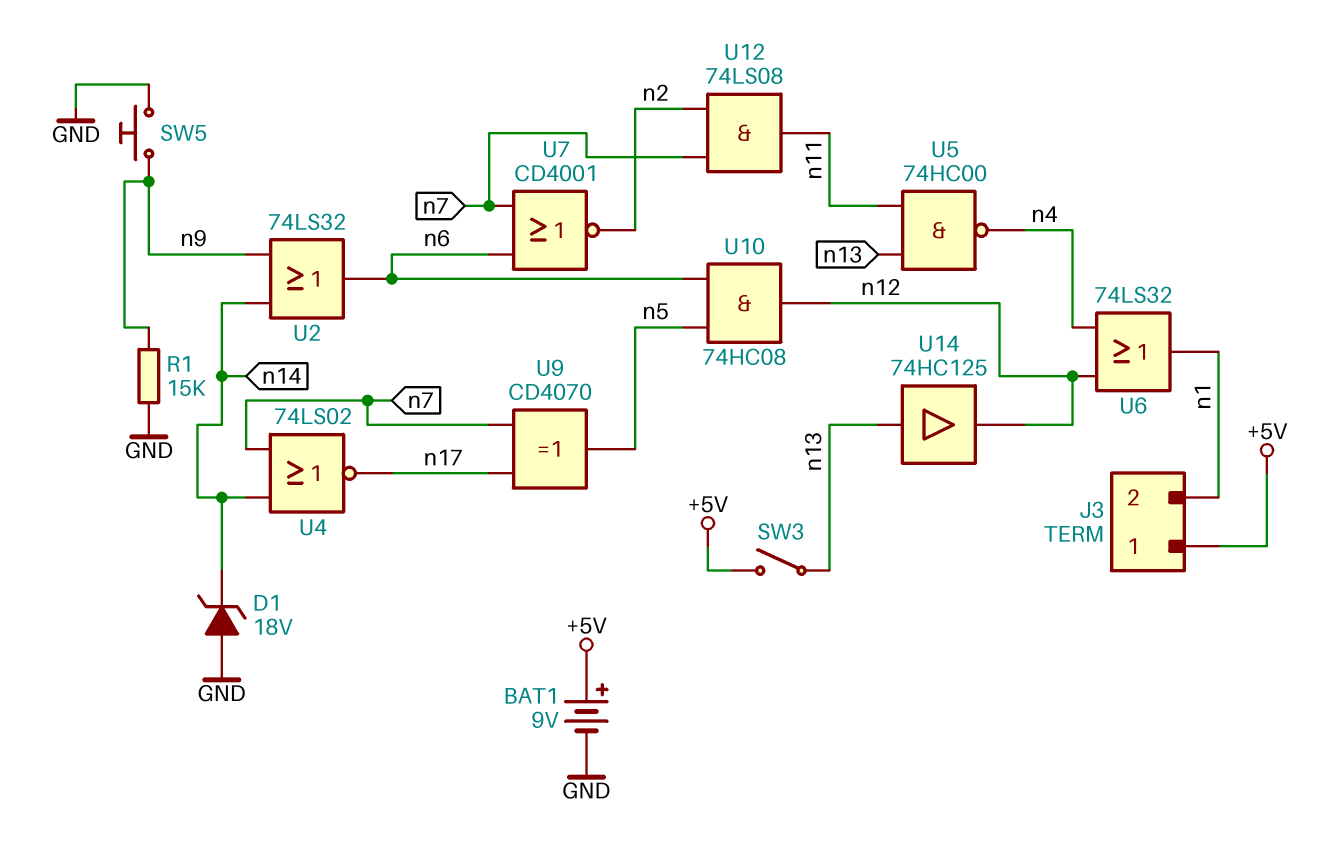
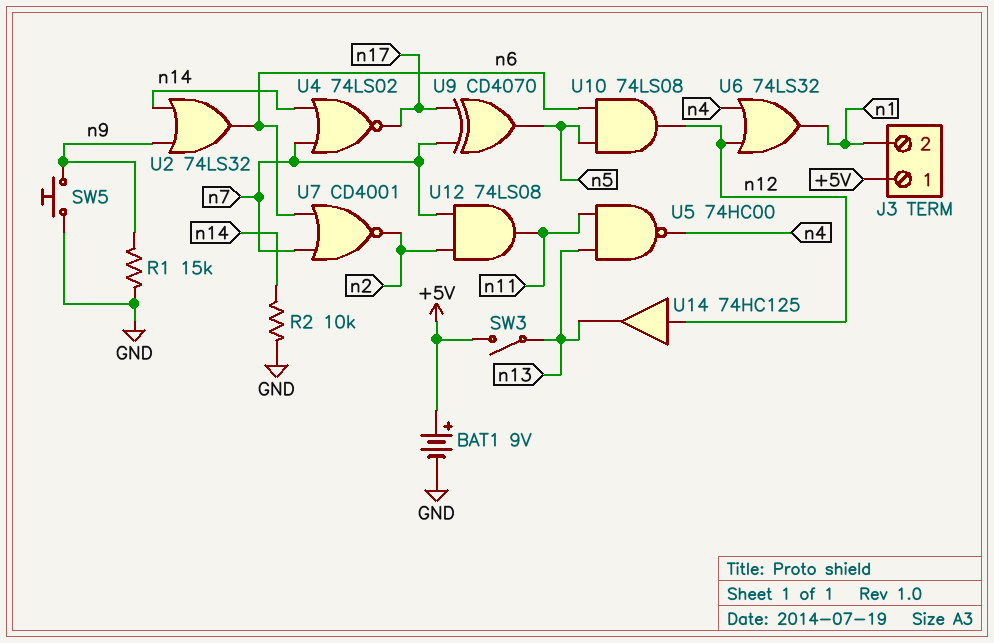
D1: zener 18V (A GND, K n14) -> none
R2: none -> 10k (GND, n14)
U10: AND 74HC08 (in n5, in n6, out n12) -> AND 74LS08 (in n5, in n6, out n12)
U14: buffer 74HC125 (in n13, out n12) -> buffer 74HC125 (in n12, out n13)

